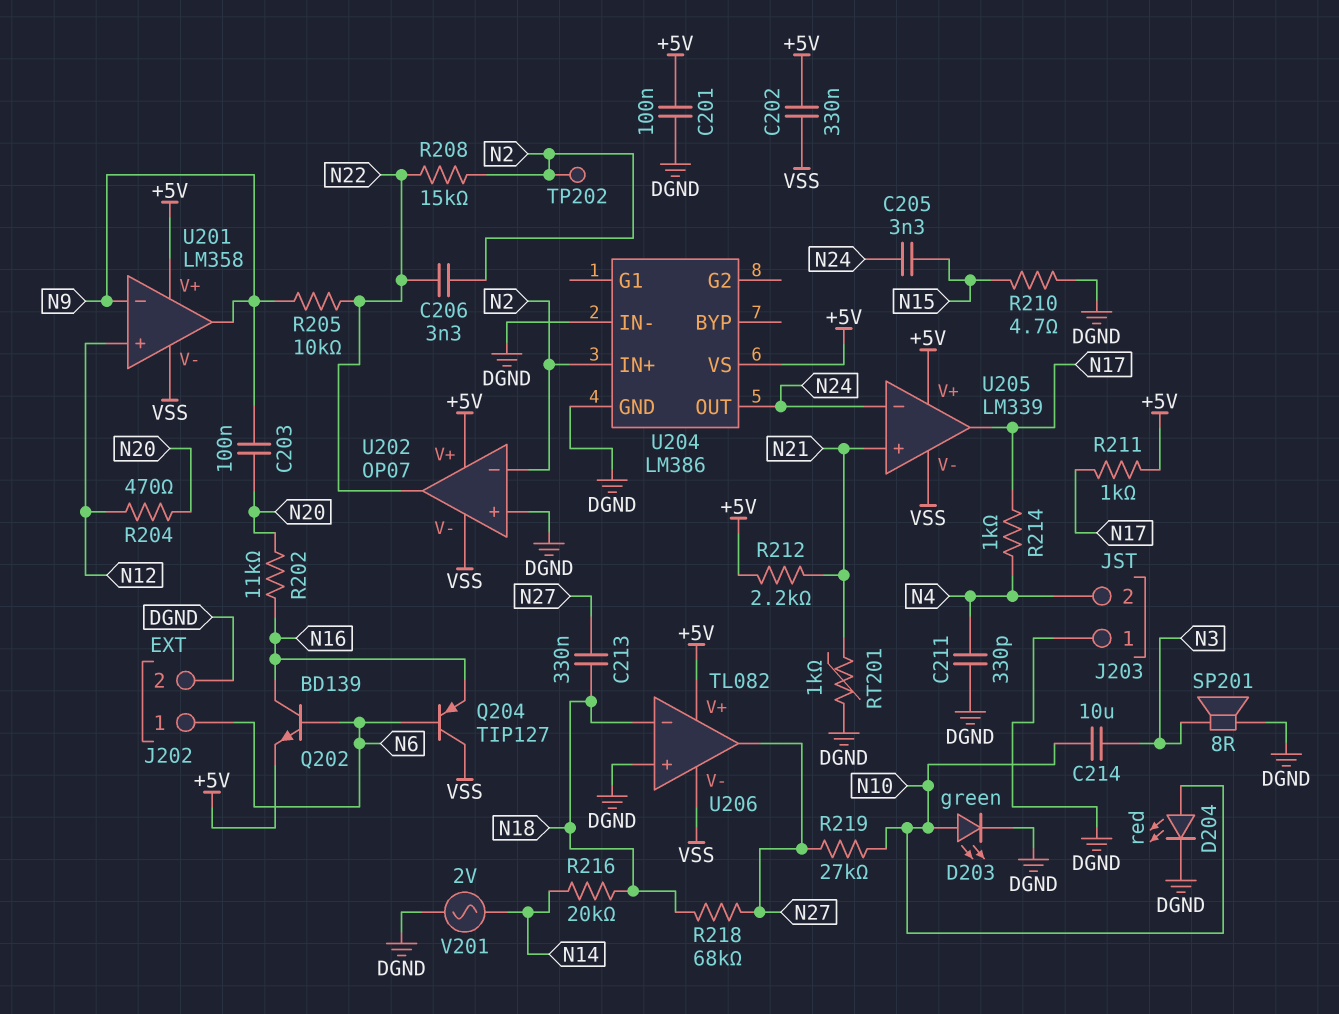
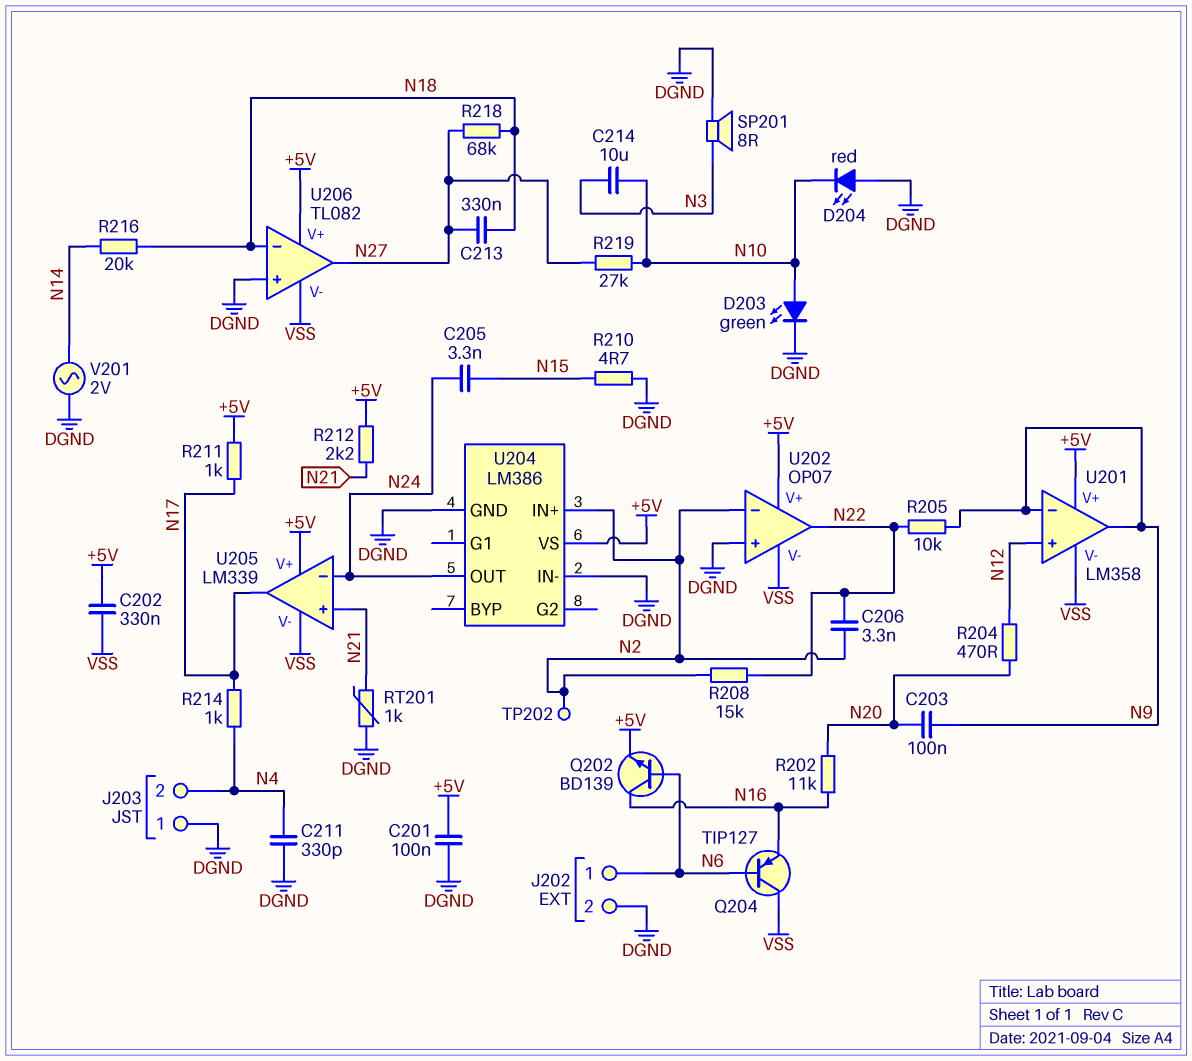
D204: LED red (A N10, K DGND) -> LED red (A DGND, K N10)

